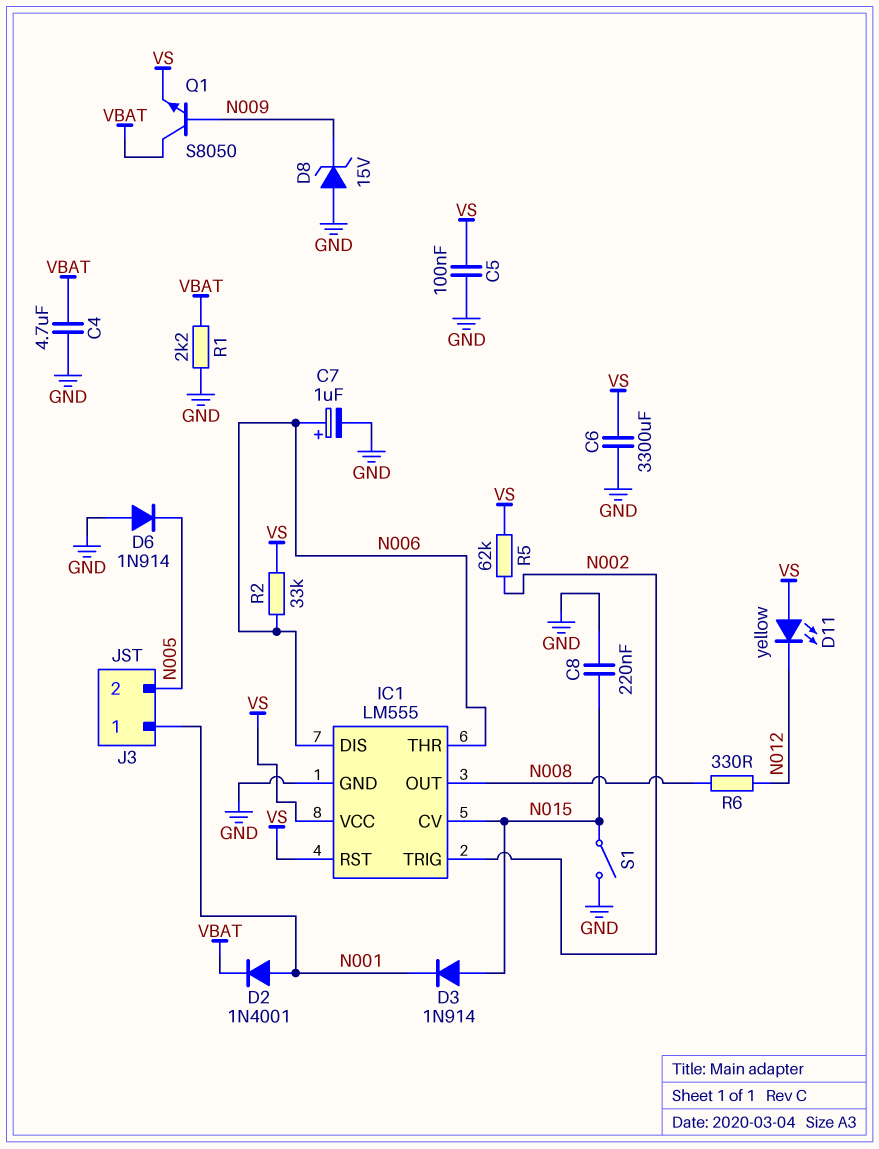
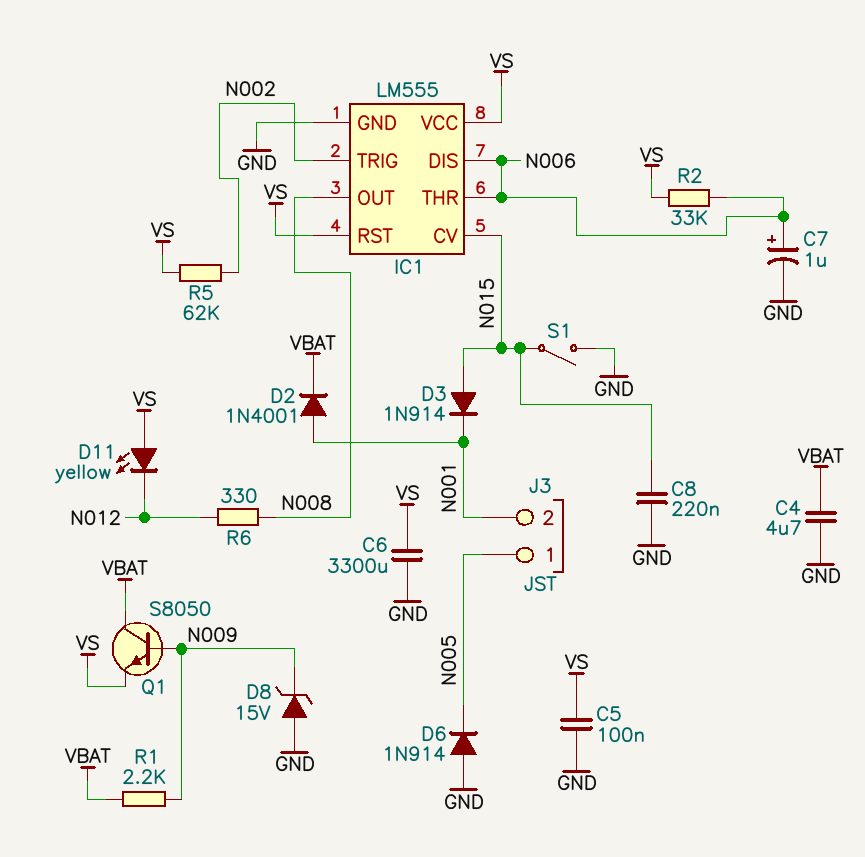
J3 pin 1: N001 -> N005
J3 pin 2: N005 -> N001
R1: 2.2k (GND, VBAT) -> 2.2k (N009, VBAT)

